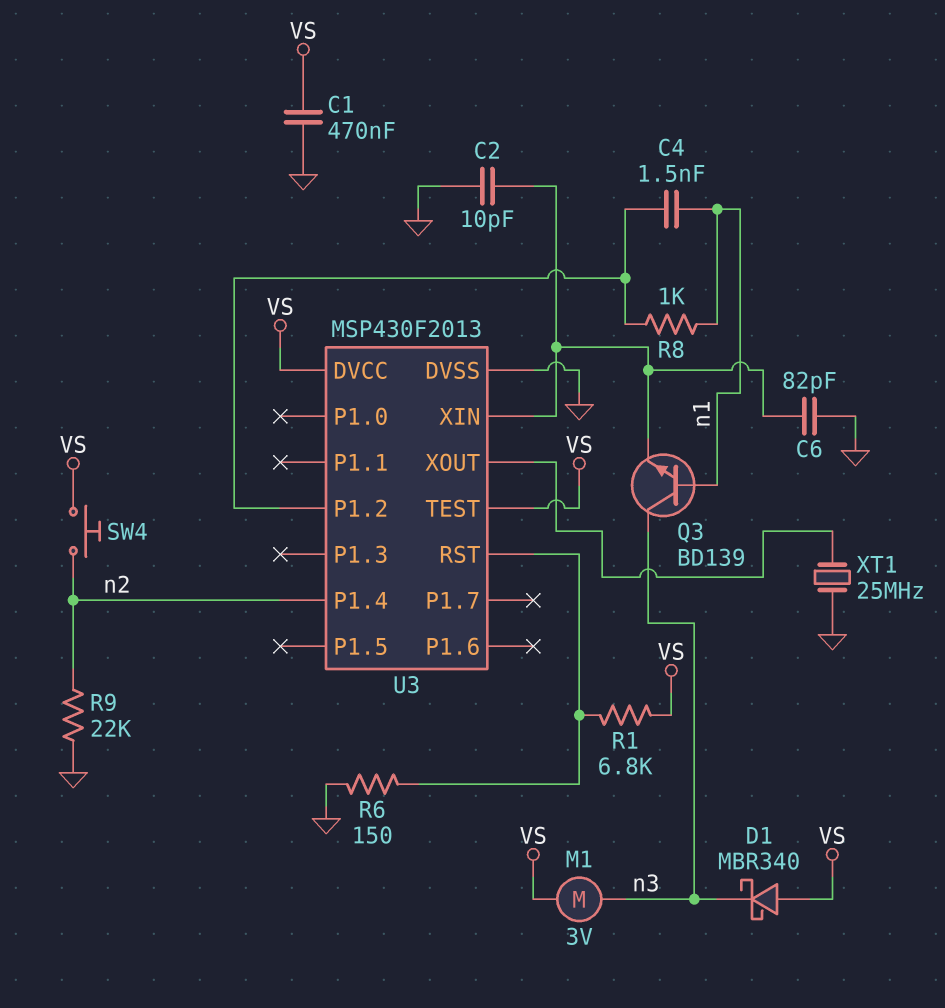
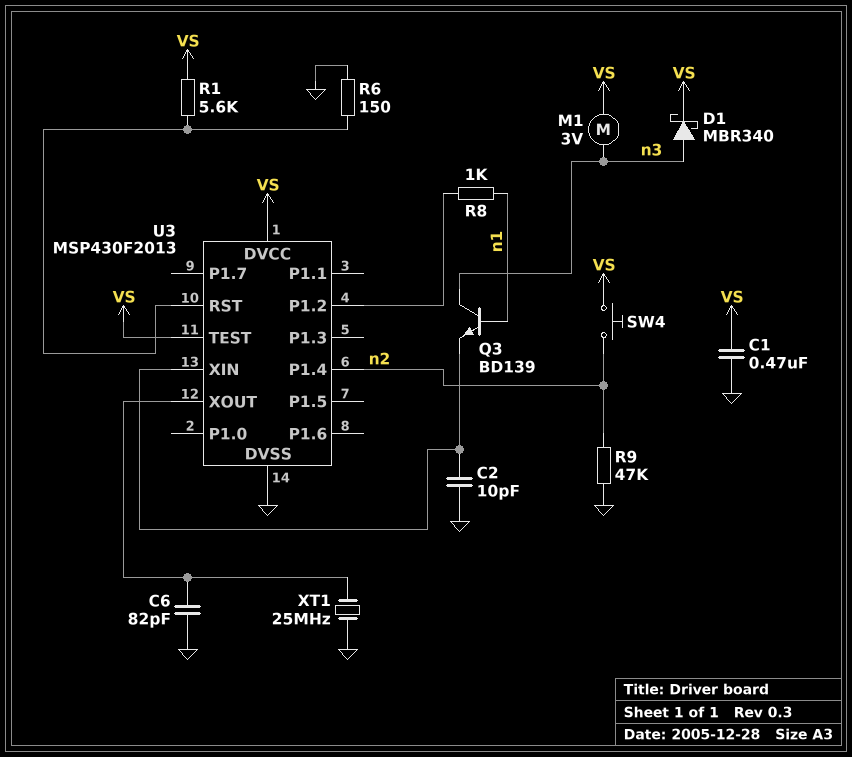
C4: 1.5nF (U3/P1.2, n1) -> none
C6: 82pF (GND, U3/XIN) -> 82pF (GND, U3/XOUT)
D1: schottky MBR340 (A VS, K n3) -> schottky MBR340 (A n3, K VS)
R1: 6.8k (U3/RST, VS) -> 5.6k (U3/RST, VS)
R9: 22k (GND, n2) -> 47k (GND, n2)

